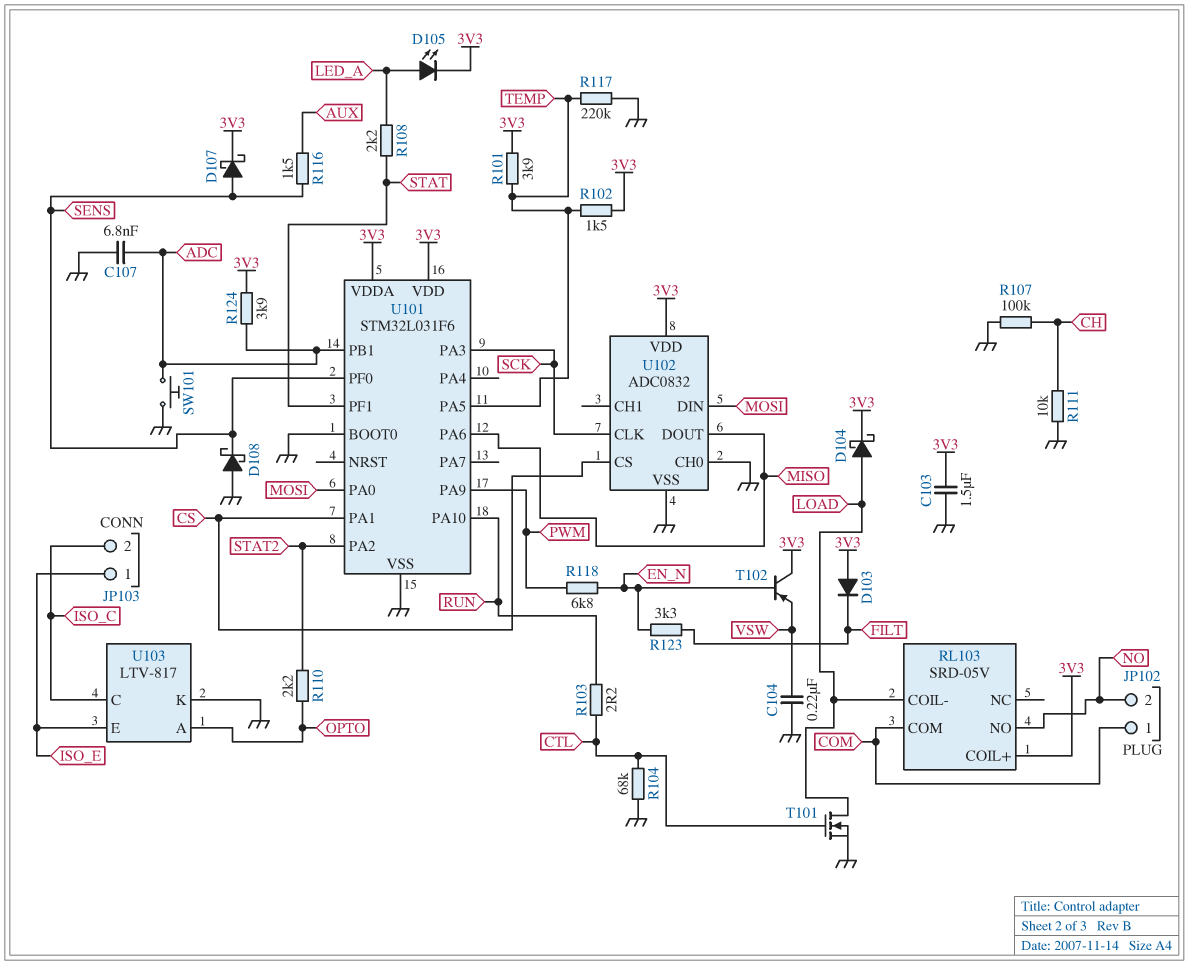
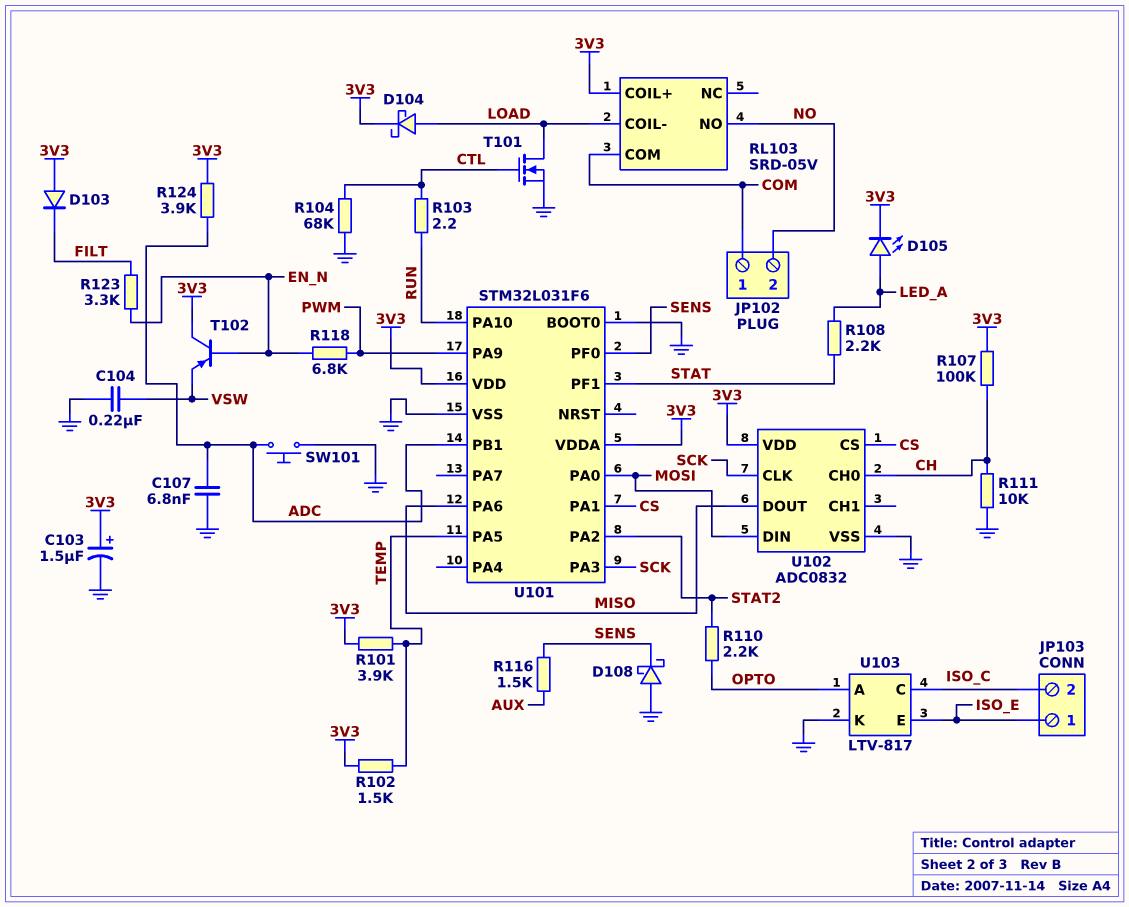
C103: 1.5uF (3V3, GND) -> 1.5uF (plus 3V3, minus GND)
D107: schottky (A SENS, K 3V3) -> none
R107: 100k (CH, GND) -> 100k (3V3, CH)
R117: 220k (GND, TEMP) -> none
U102 pin CH0: GND -> CH

